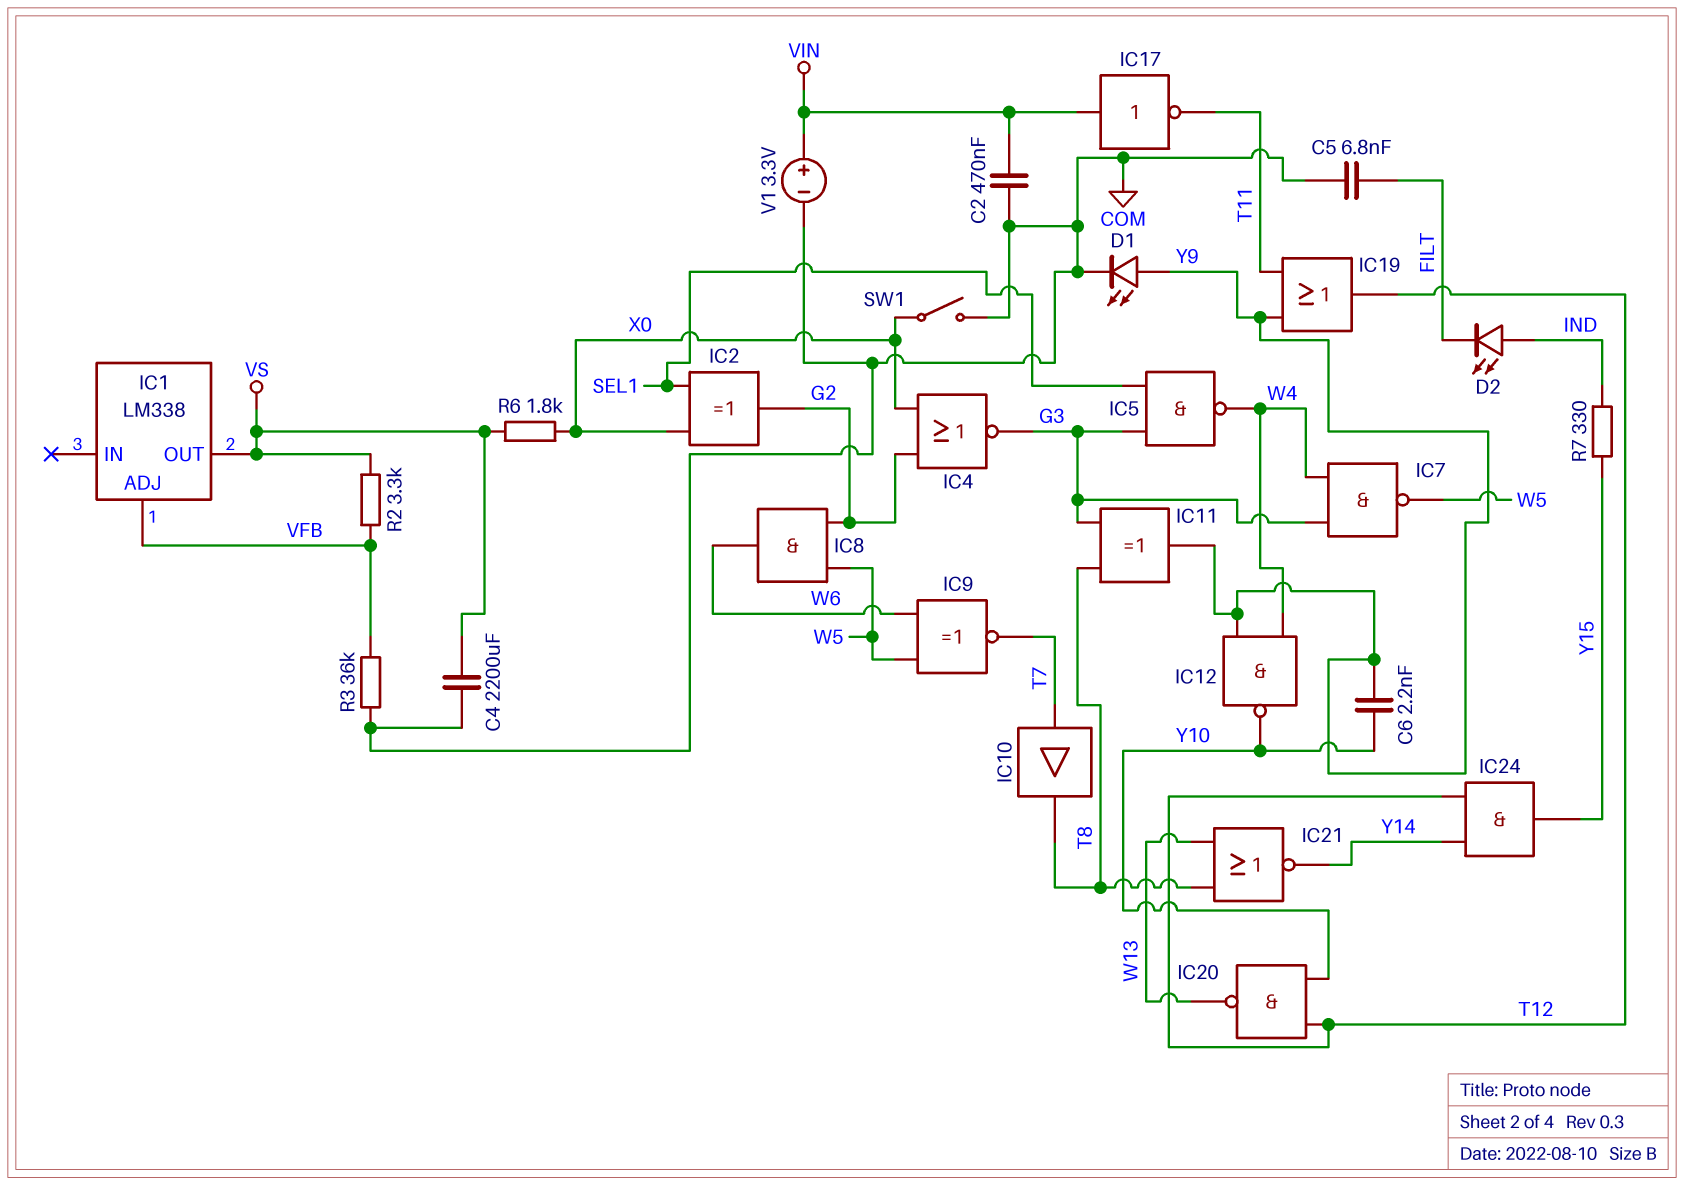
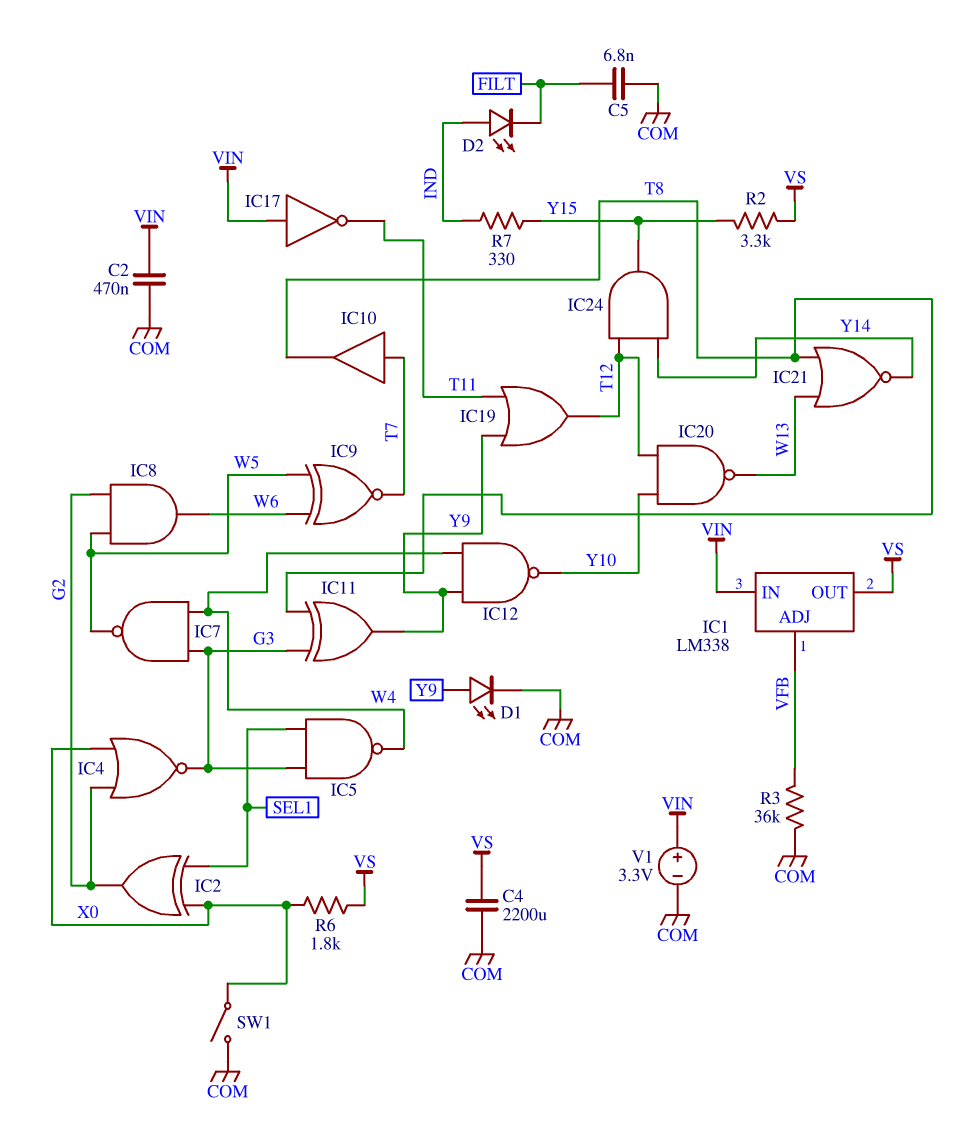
C6: 2.2nF (Y9, Y10) -> none
IC1 pin IN: none -> VIN
R2: 3.3k (VFB, VS) -> 3.3k (VS, Y15)

